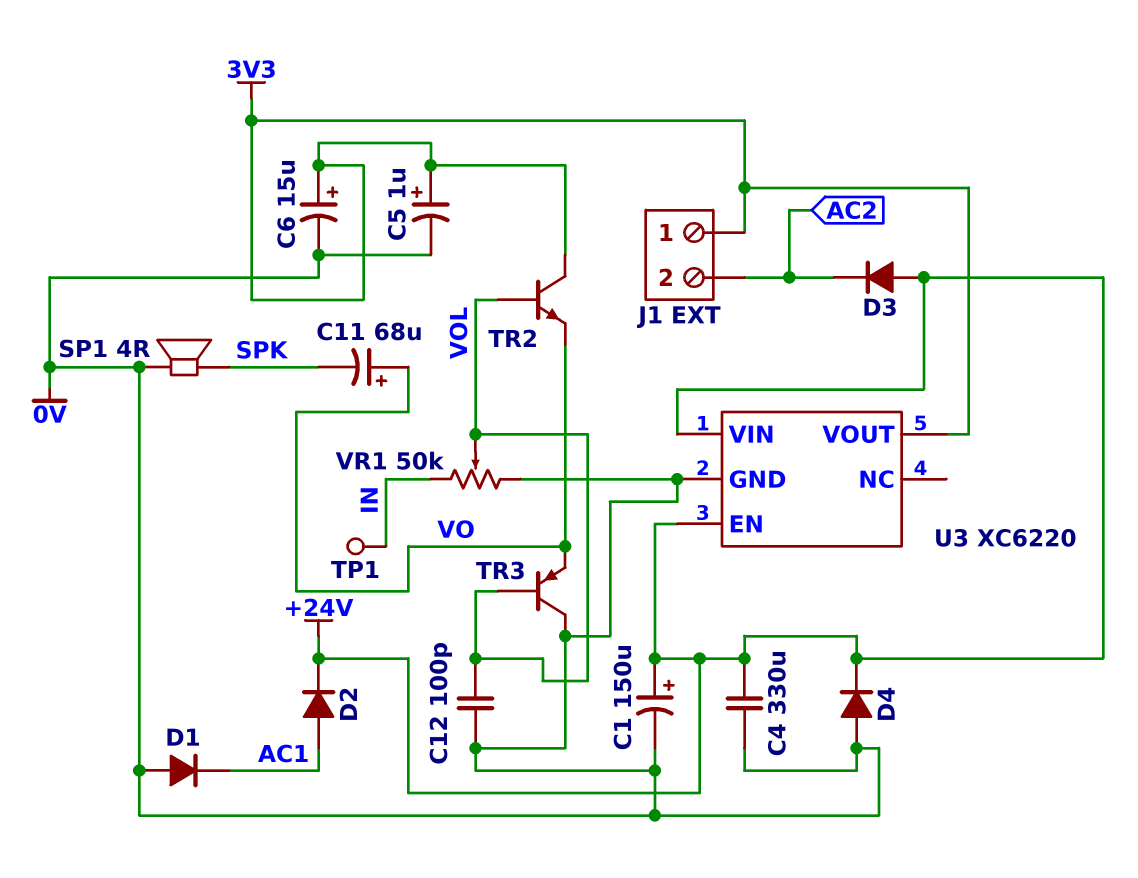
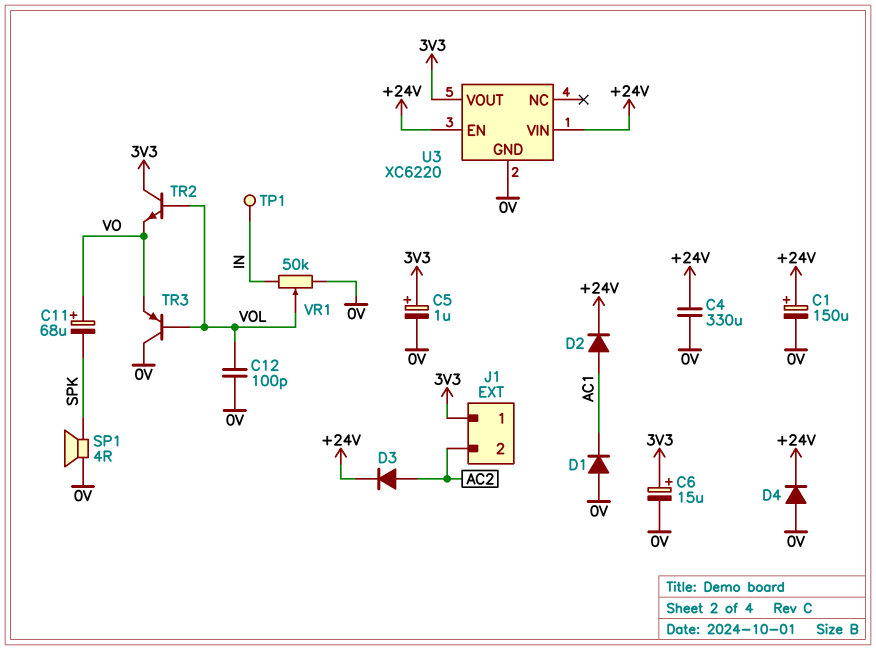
D3: diode (A +24V, K AC2) -> diode (A AC2, K +24V)

